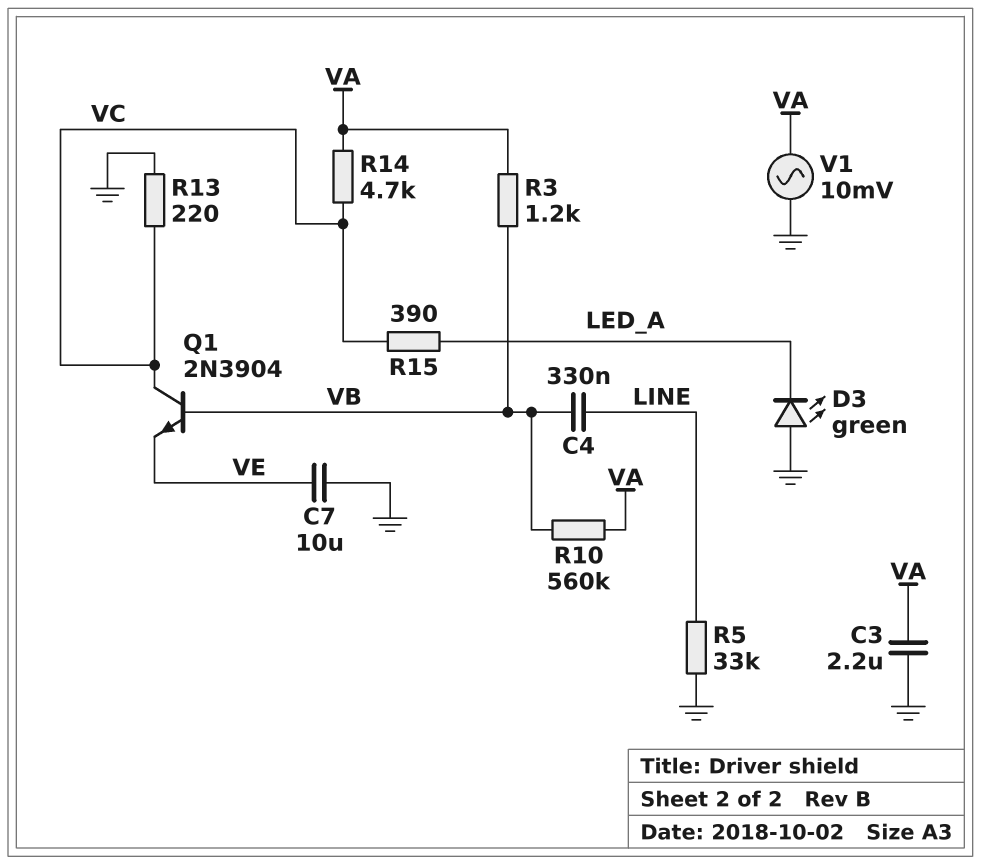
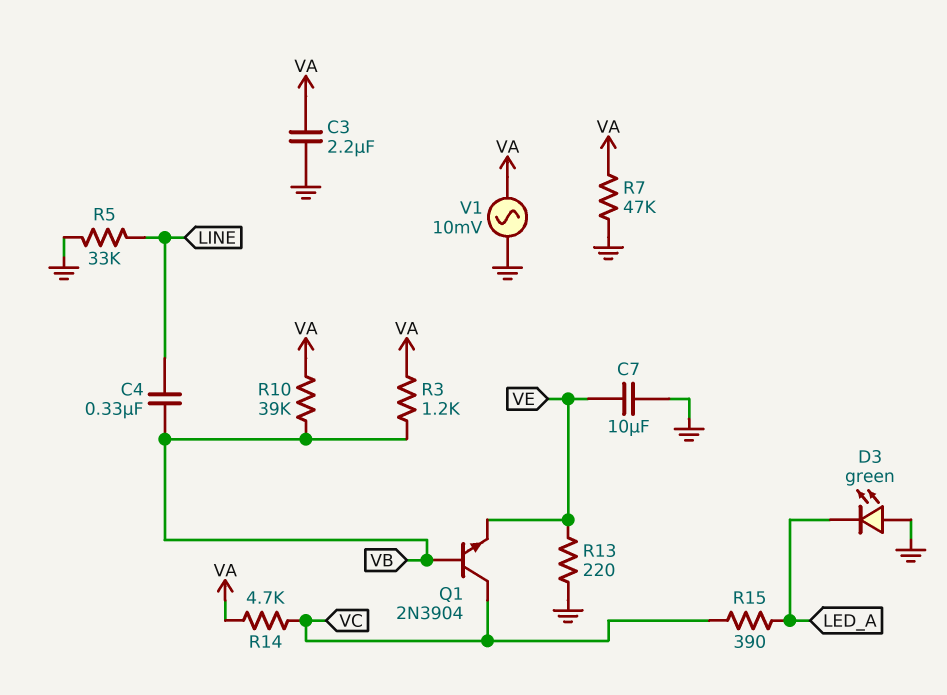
R7: none -> 47k (GND, VA)
R10: 560k (VA, VB) -> 39k (VA, VB)
R13: 220 (GND, VC) -> 220 (GND, VE)

